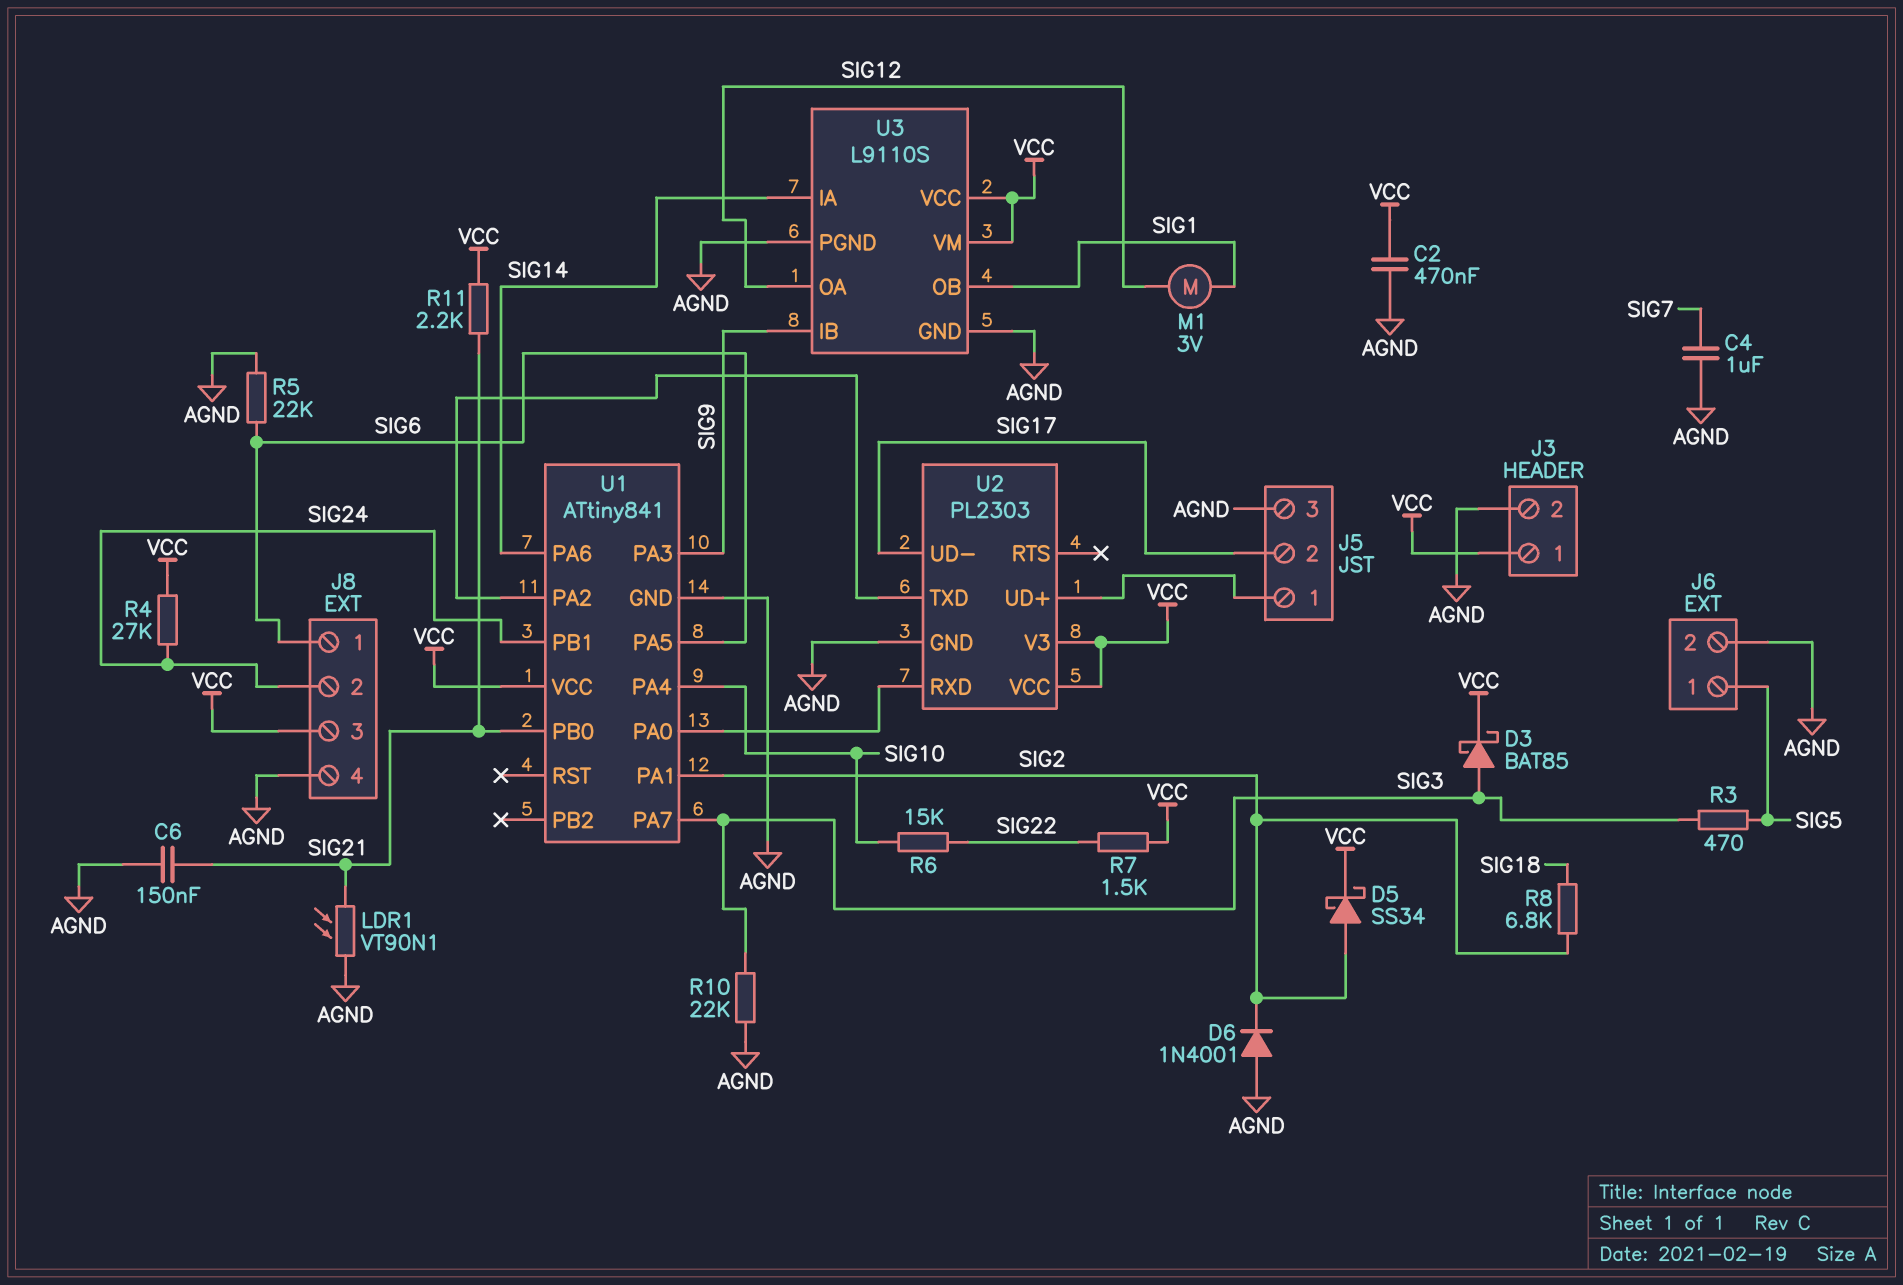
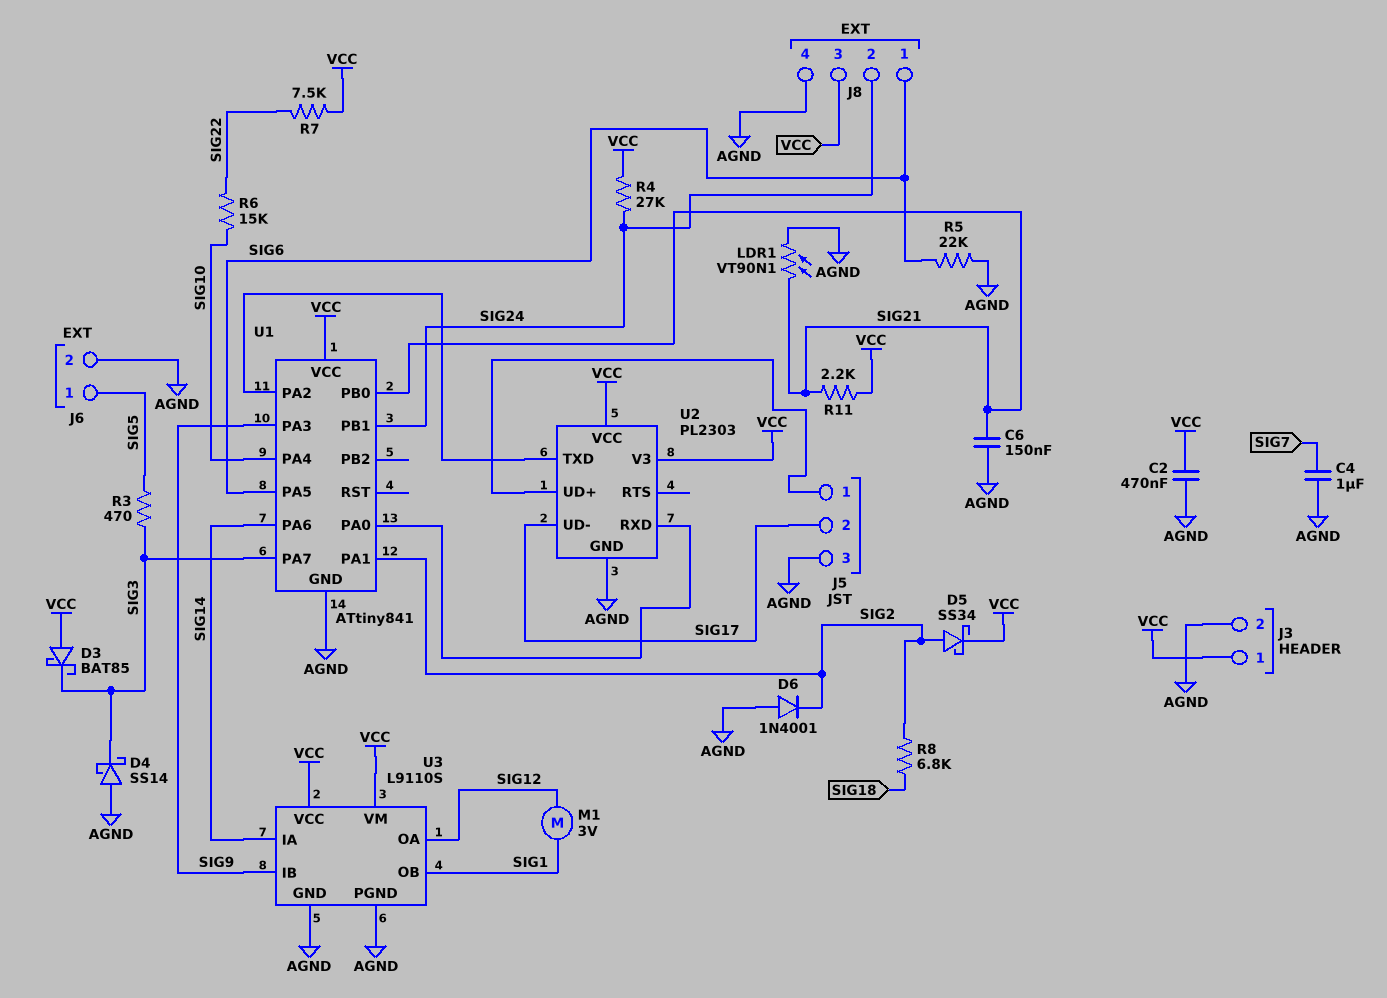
D3: schottky BAT85 (A SIG3, K VCC) -> schottky BAT85 (A VCC, K SIG3)
D4: none -> schottky SS14 (A AGND, K SIG3)
R7: 1.5k (SIG22, VCC) -> 7.5k (SIG22, VCC)
R10: 22k (AGND, SIG3) -> none

